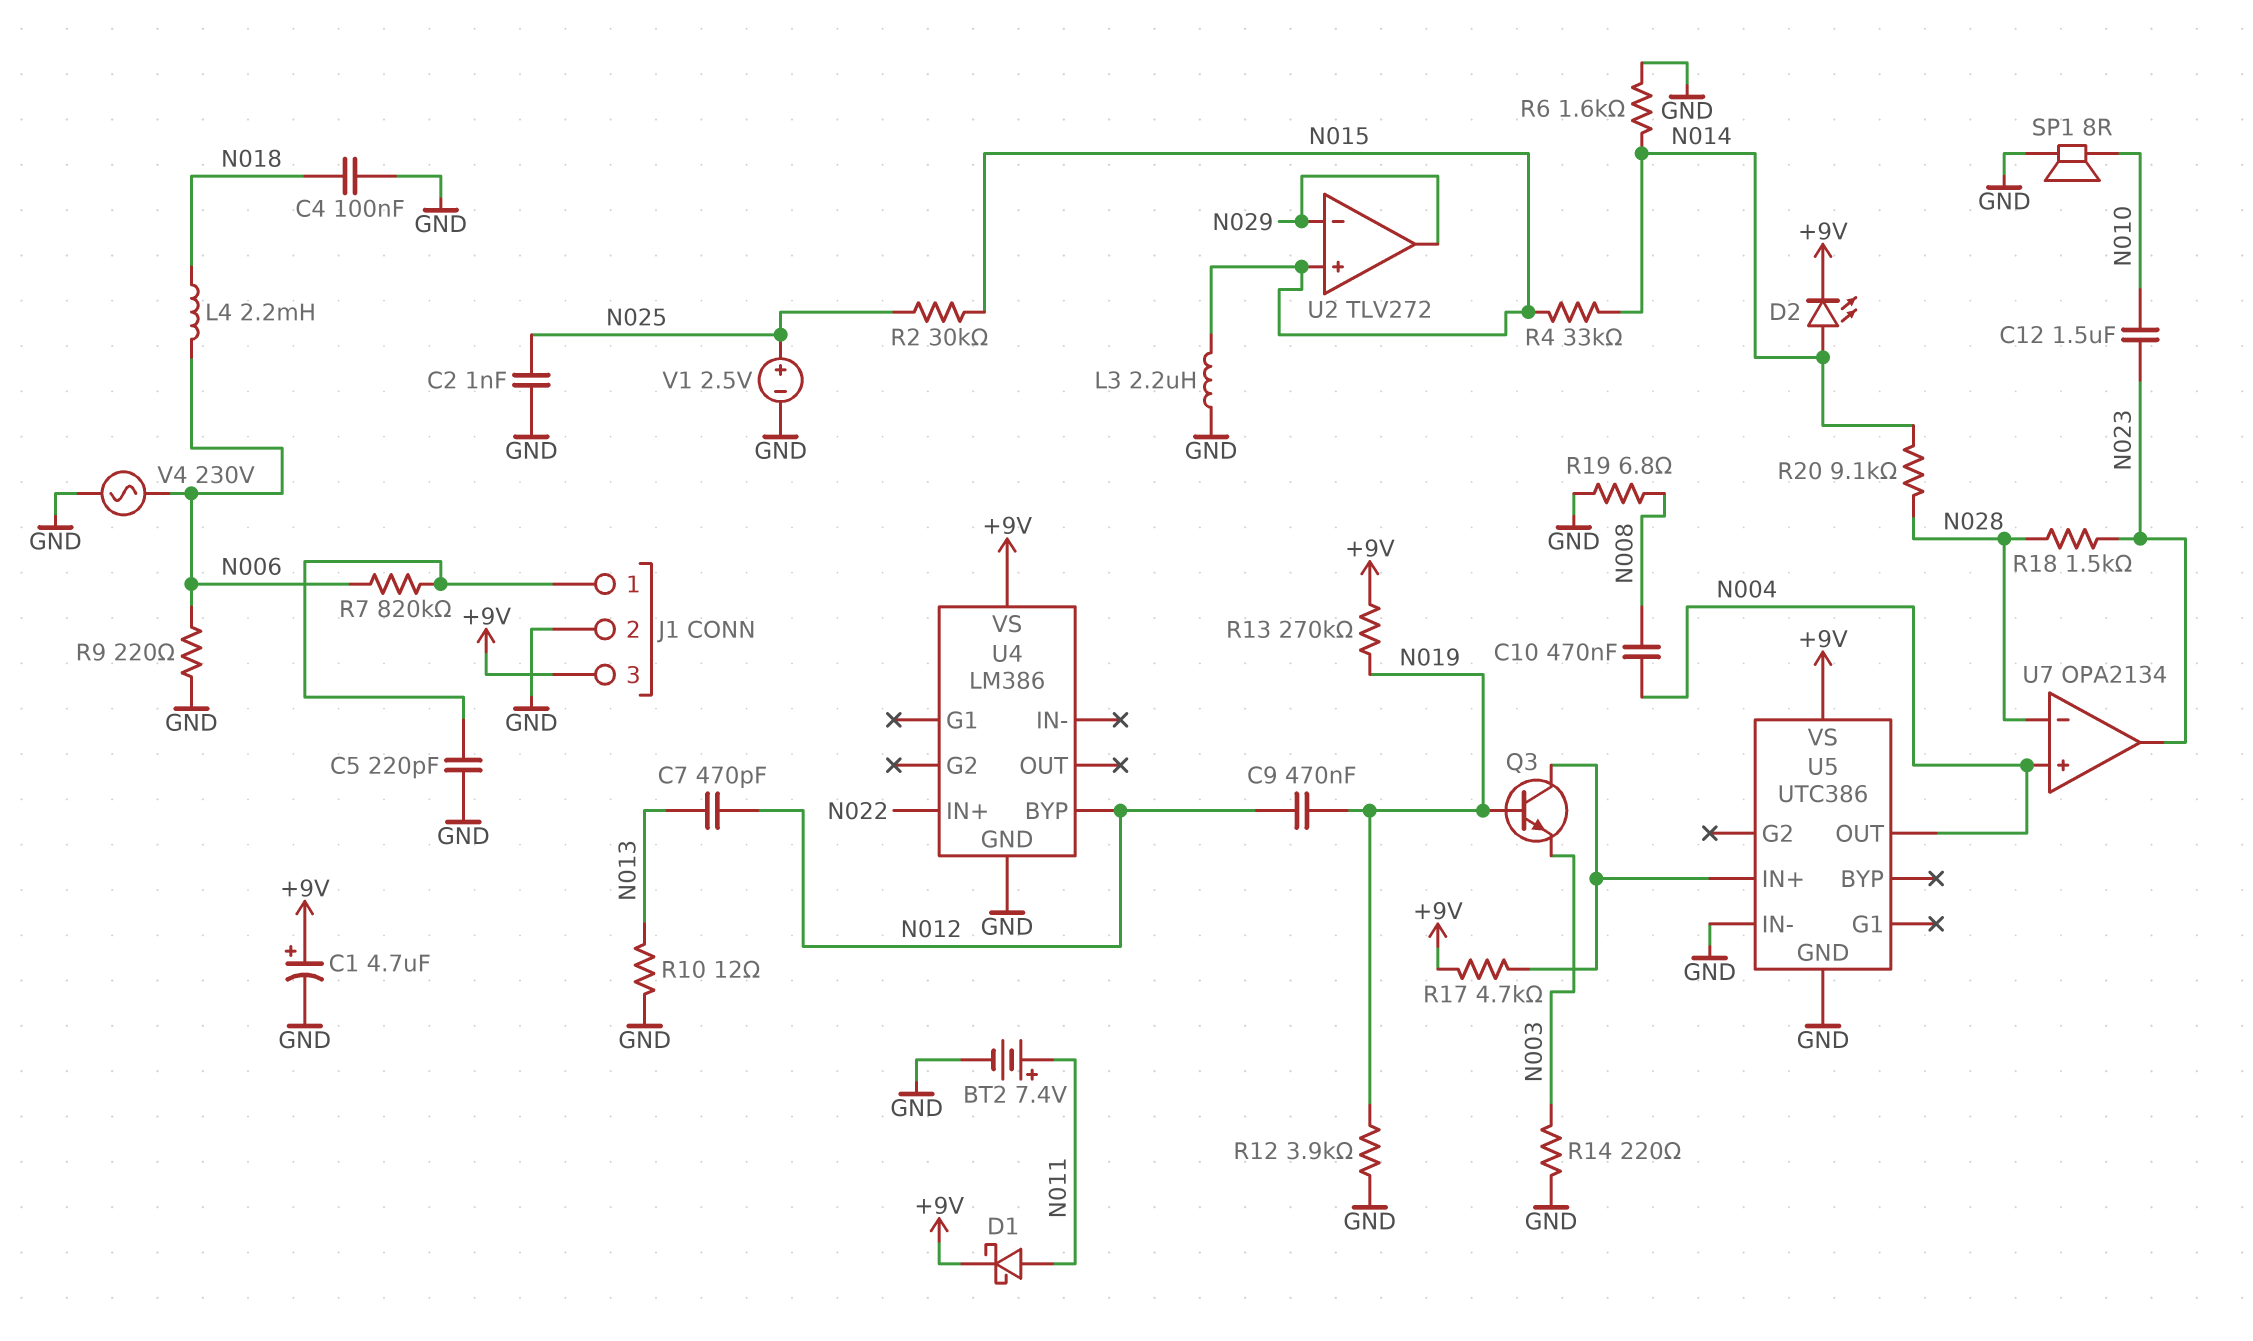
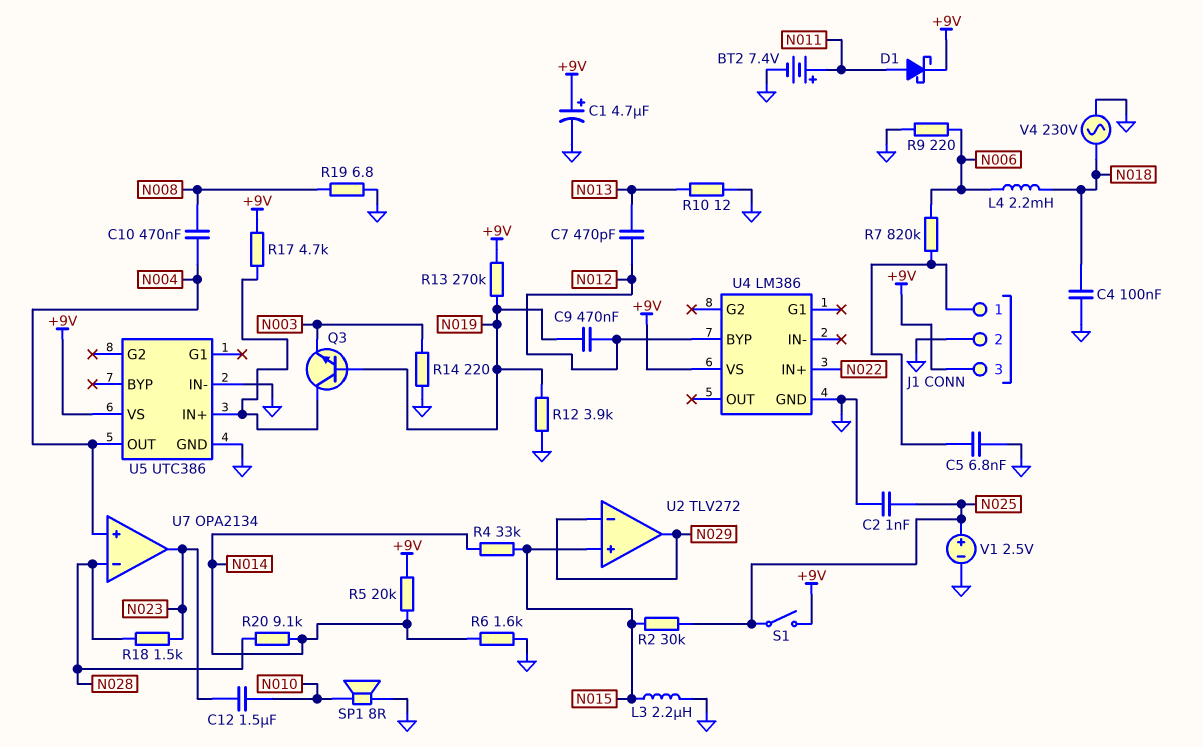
C5: 220pF (GND, J1/1) -> 6.8nF (GND, J1/1)
D2: LED (A N014, K +9V) -> none
R5: none -> 20k (+9V, N014)
S1: none -> switch (+9V, N025)
V4: AC 230V (GND, N006) -> AC 230V (GND, N018)

